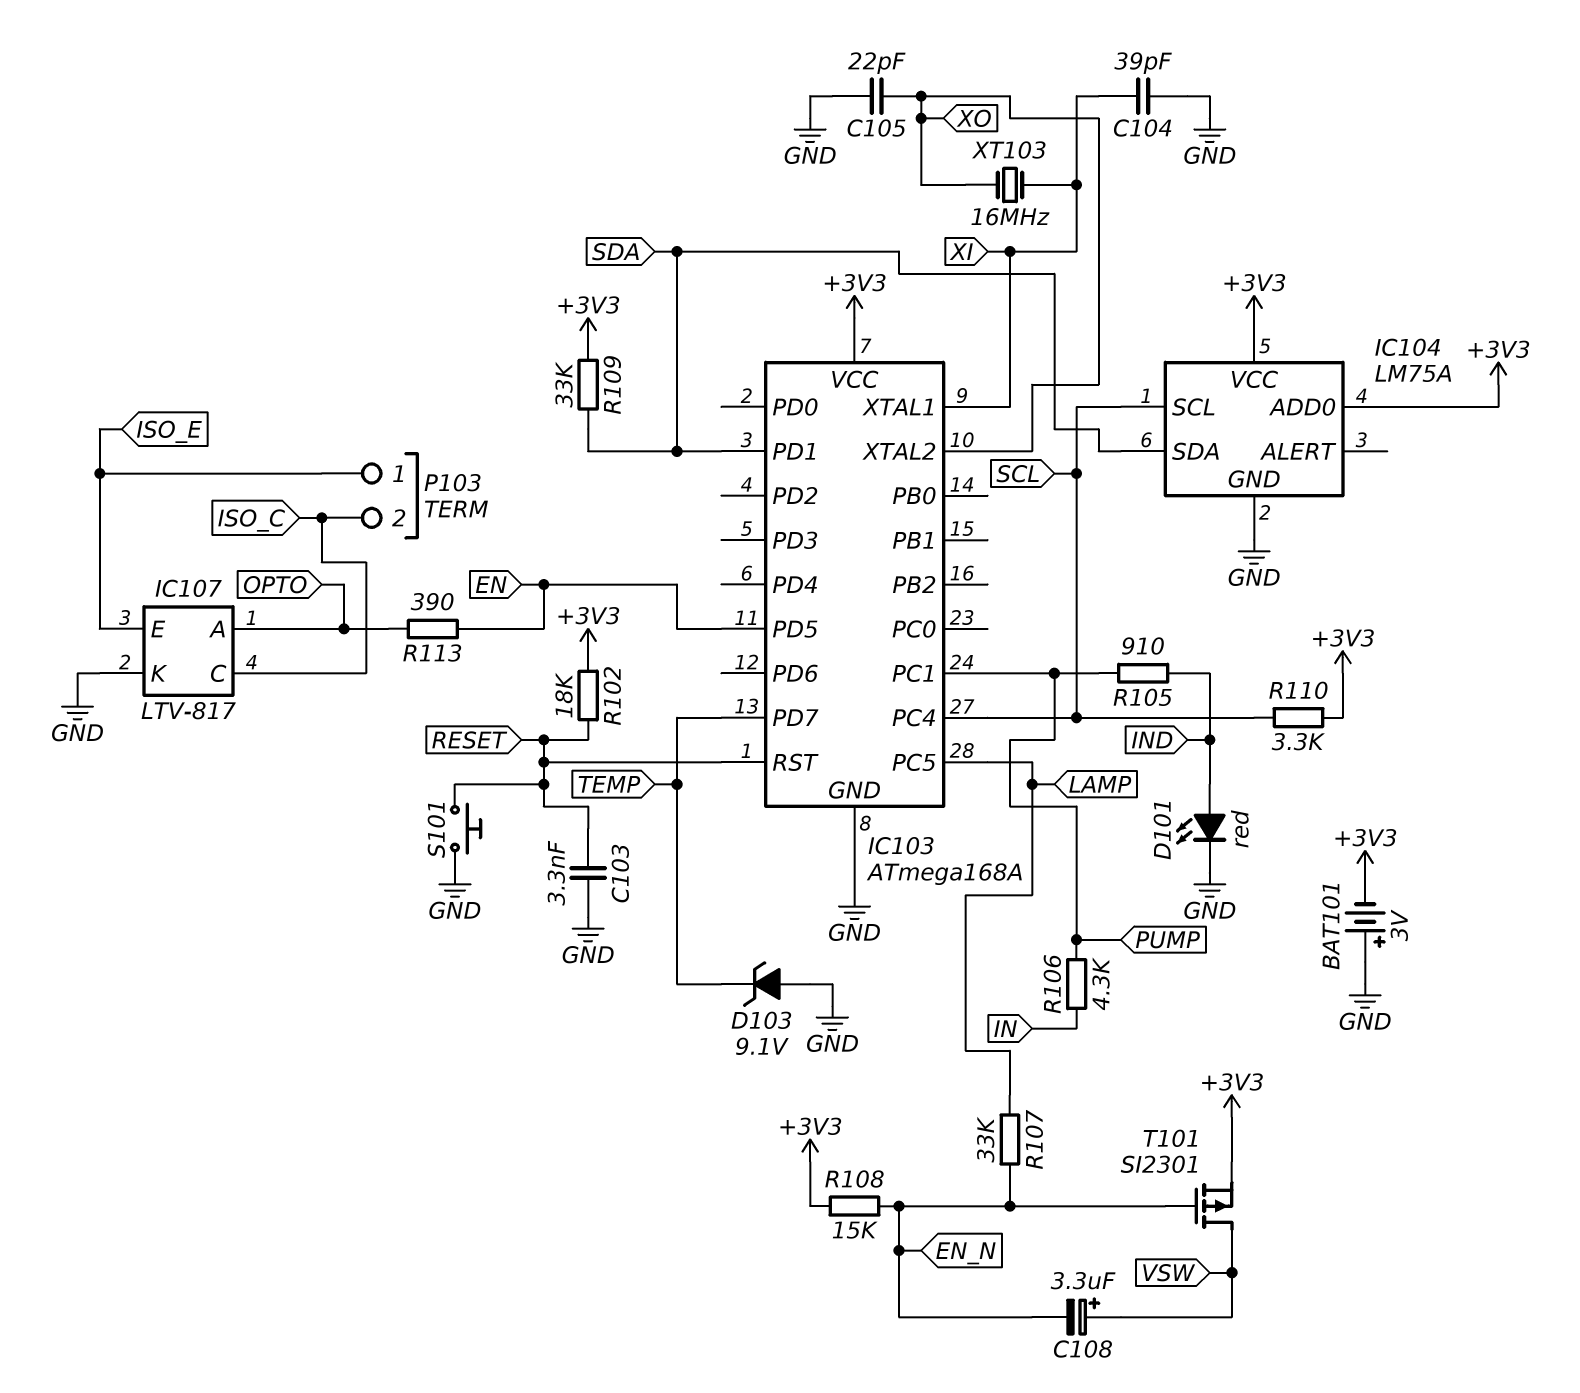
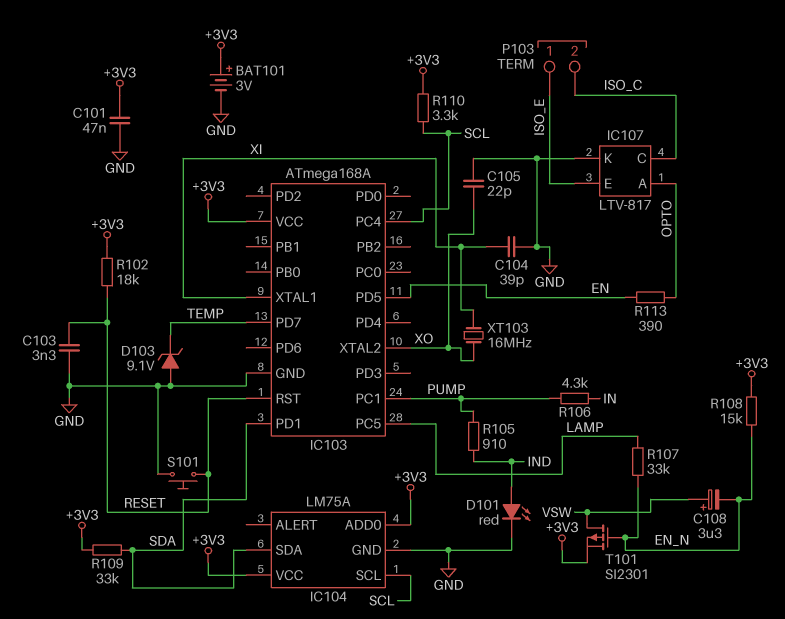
BAT101: 3V (plus GND, minus +3V3) -> 3V (plus +3V3, minus GND)
C101: none -> 47nF (+3V3, GND)

